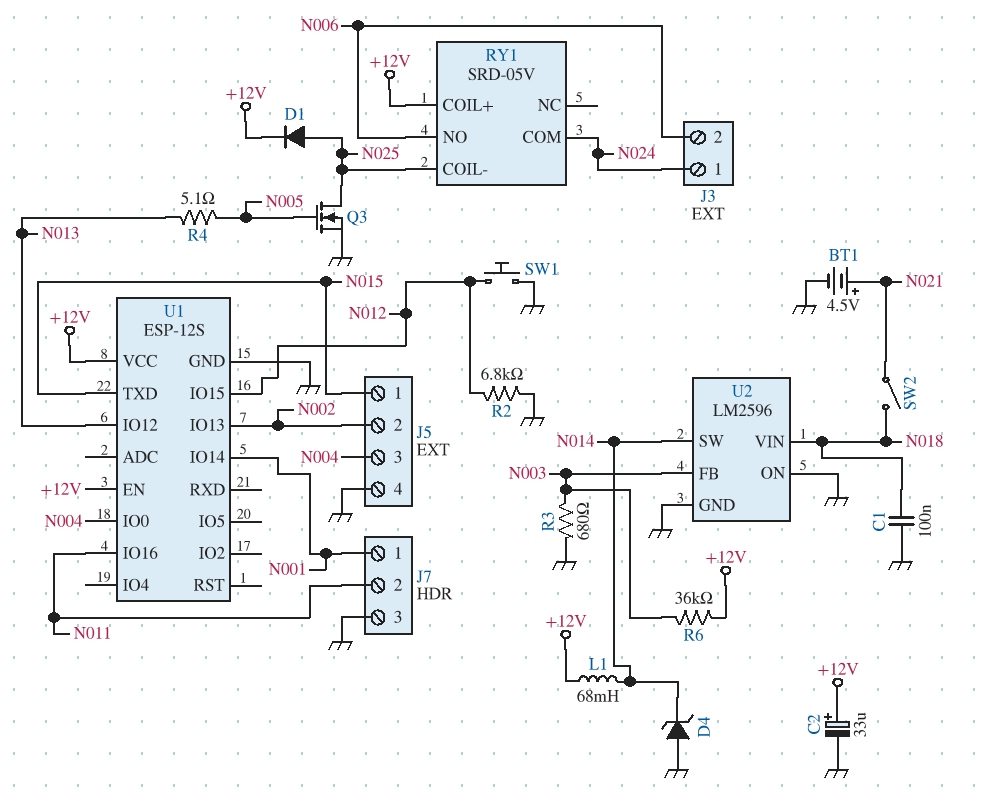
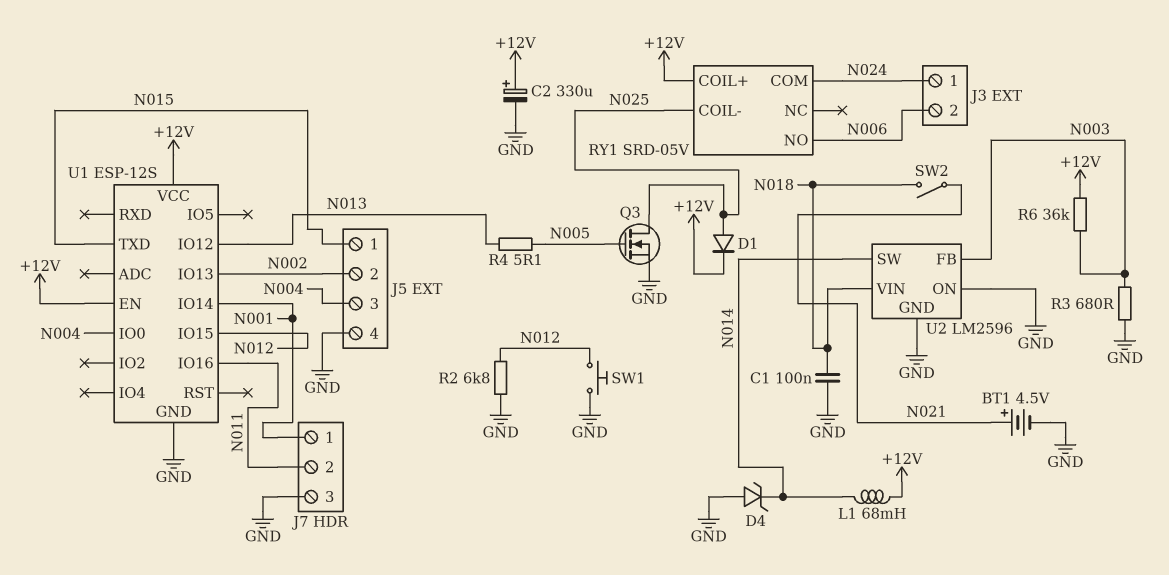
C2: 33uF (plus +12V, minus GND) -> 330uF (plus +12V, minus GND)

